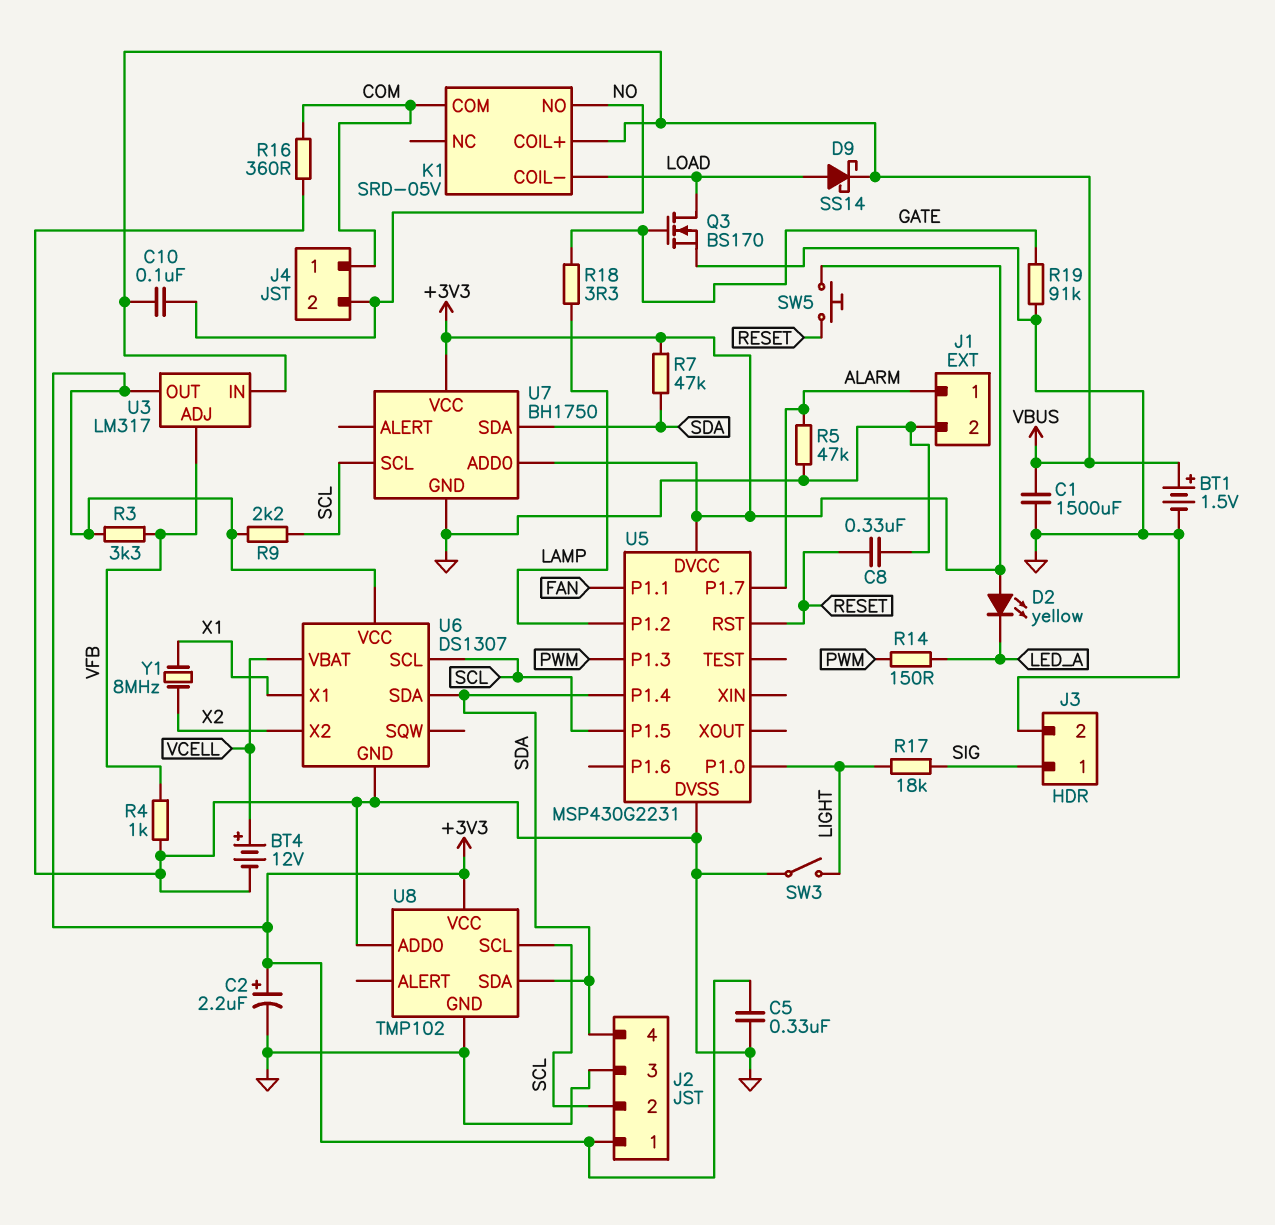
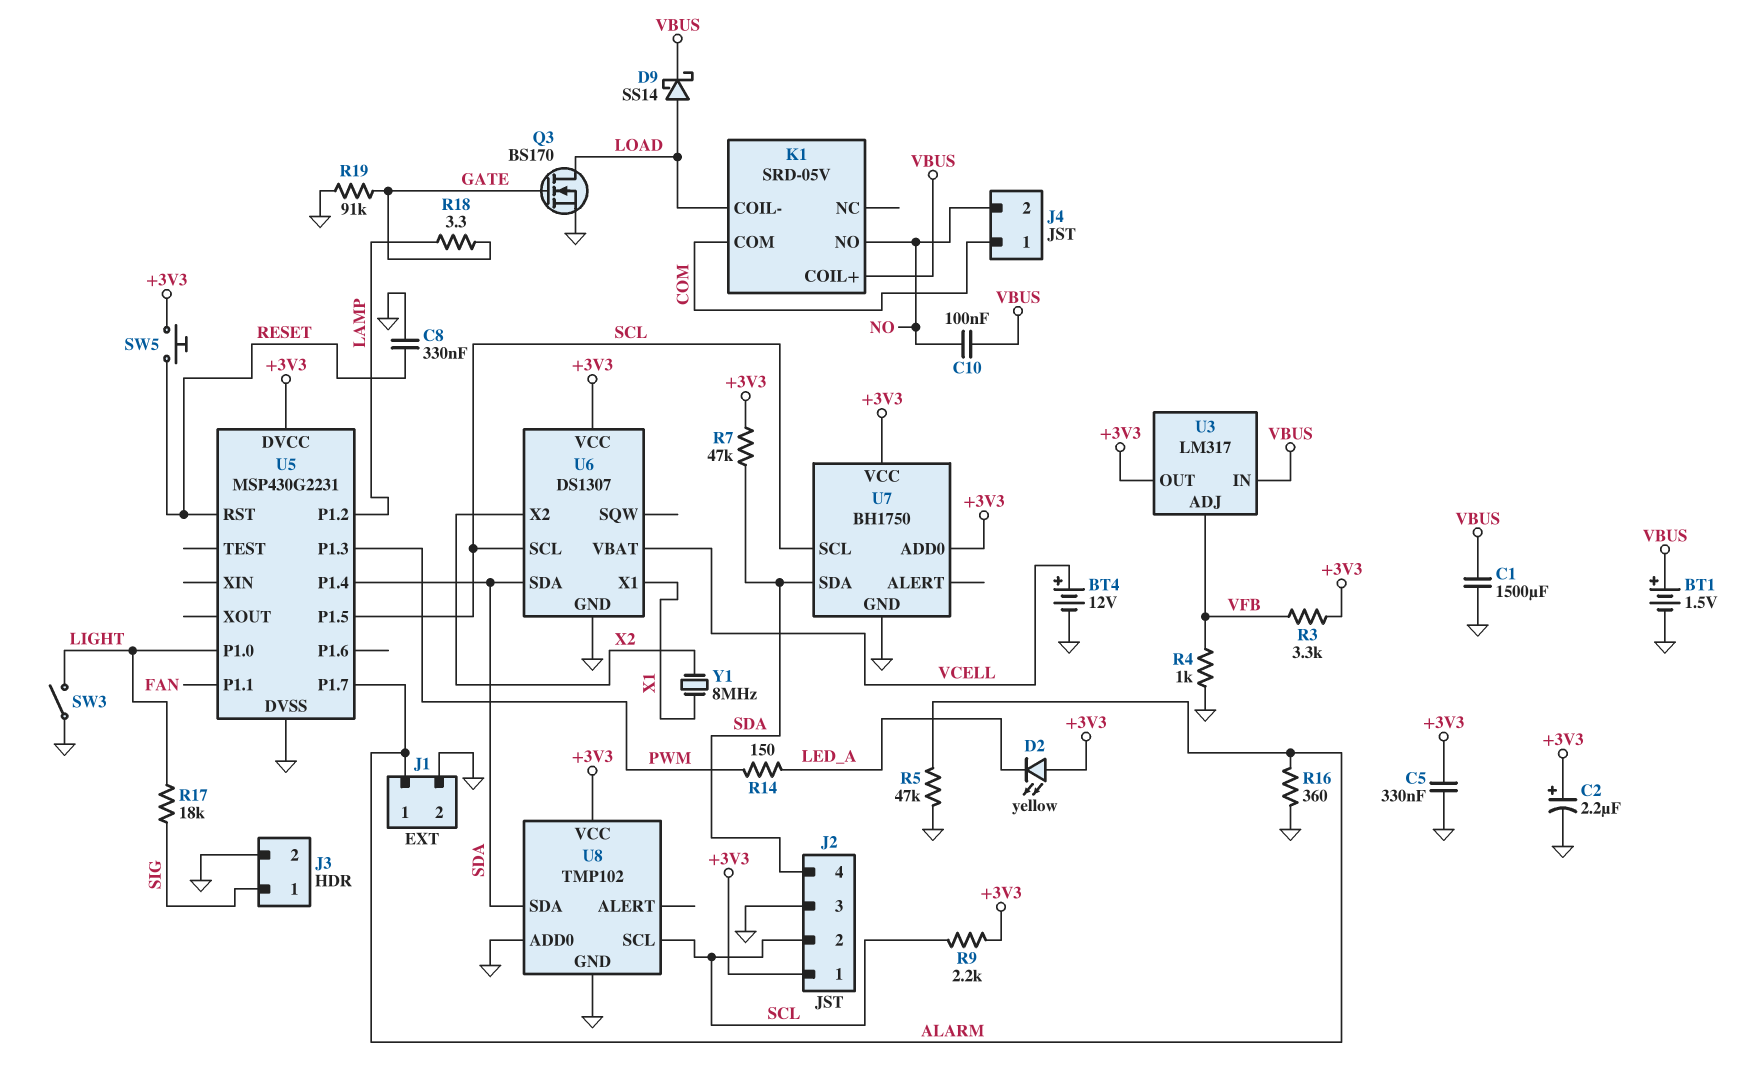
R16: 360 (COM, GND) -> 360 (ALARM, GND)

